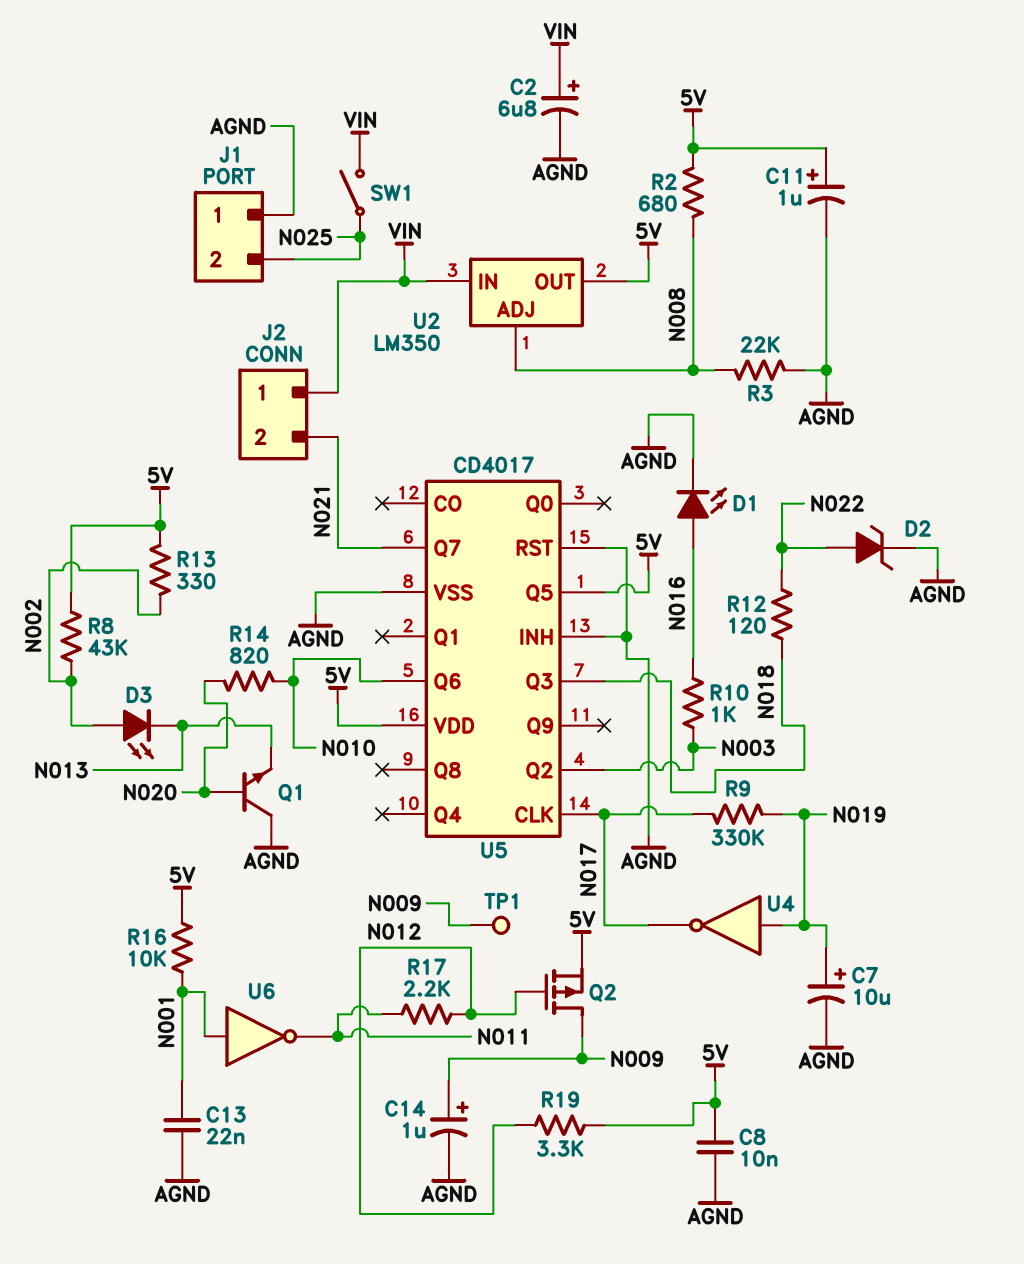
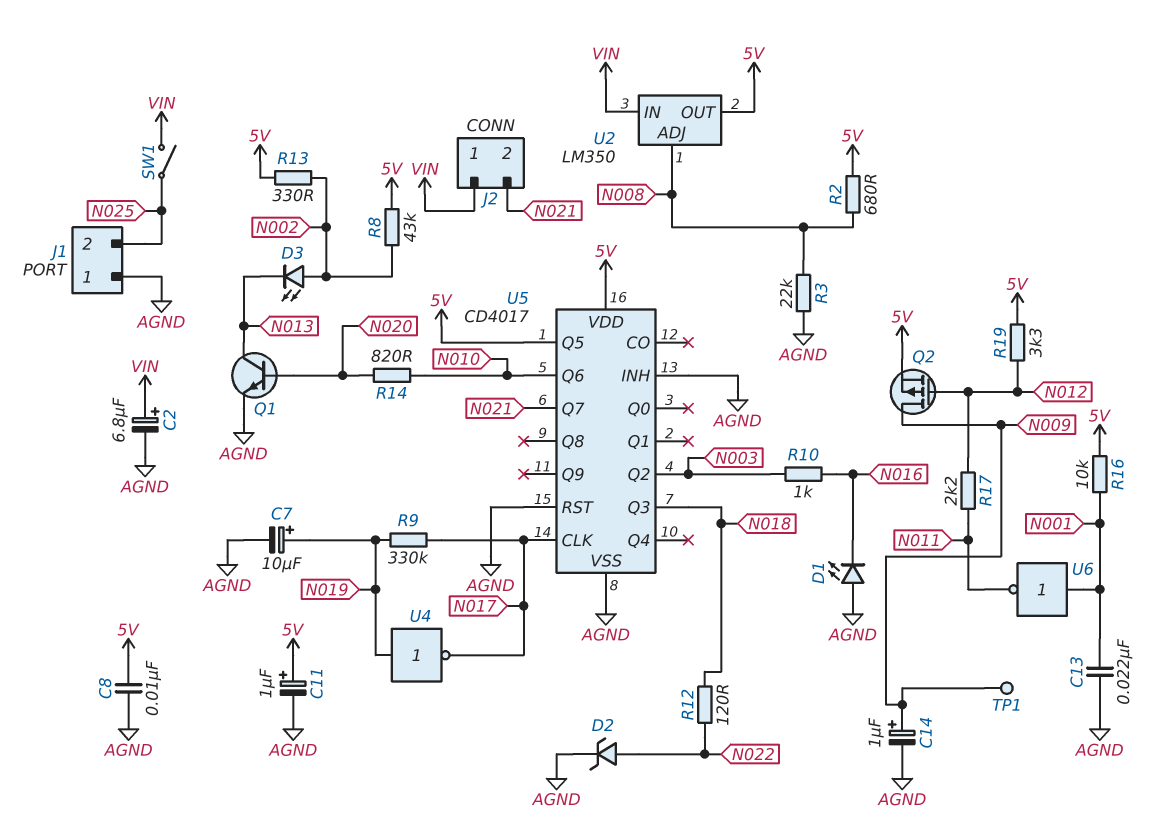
D1: LED (A N016, K AGND) -> LED (A AGND, K N016)
Q1: NPN (B N020, C AGND, E N013) -> NPN (B N020, C N013, E AGND)

